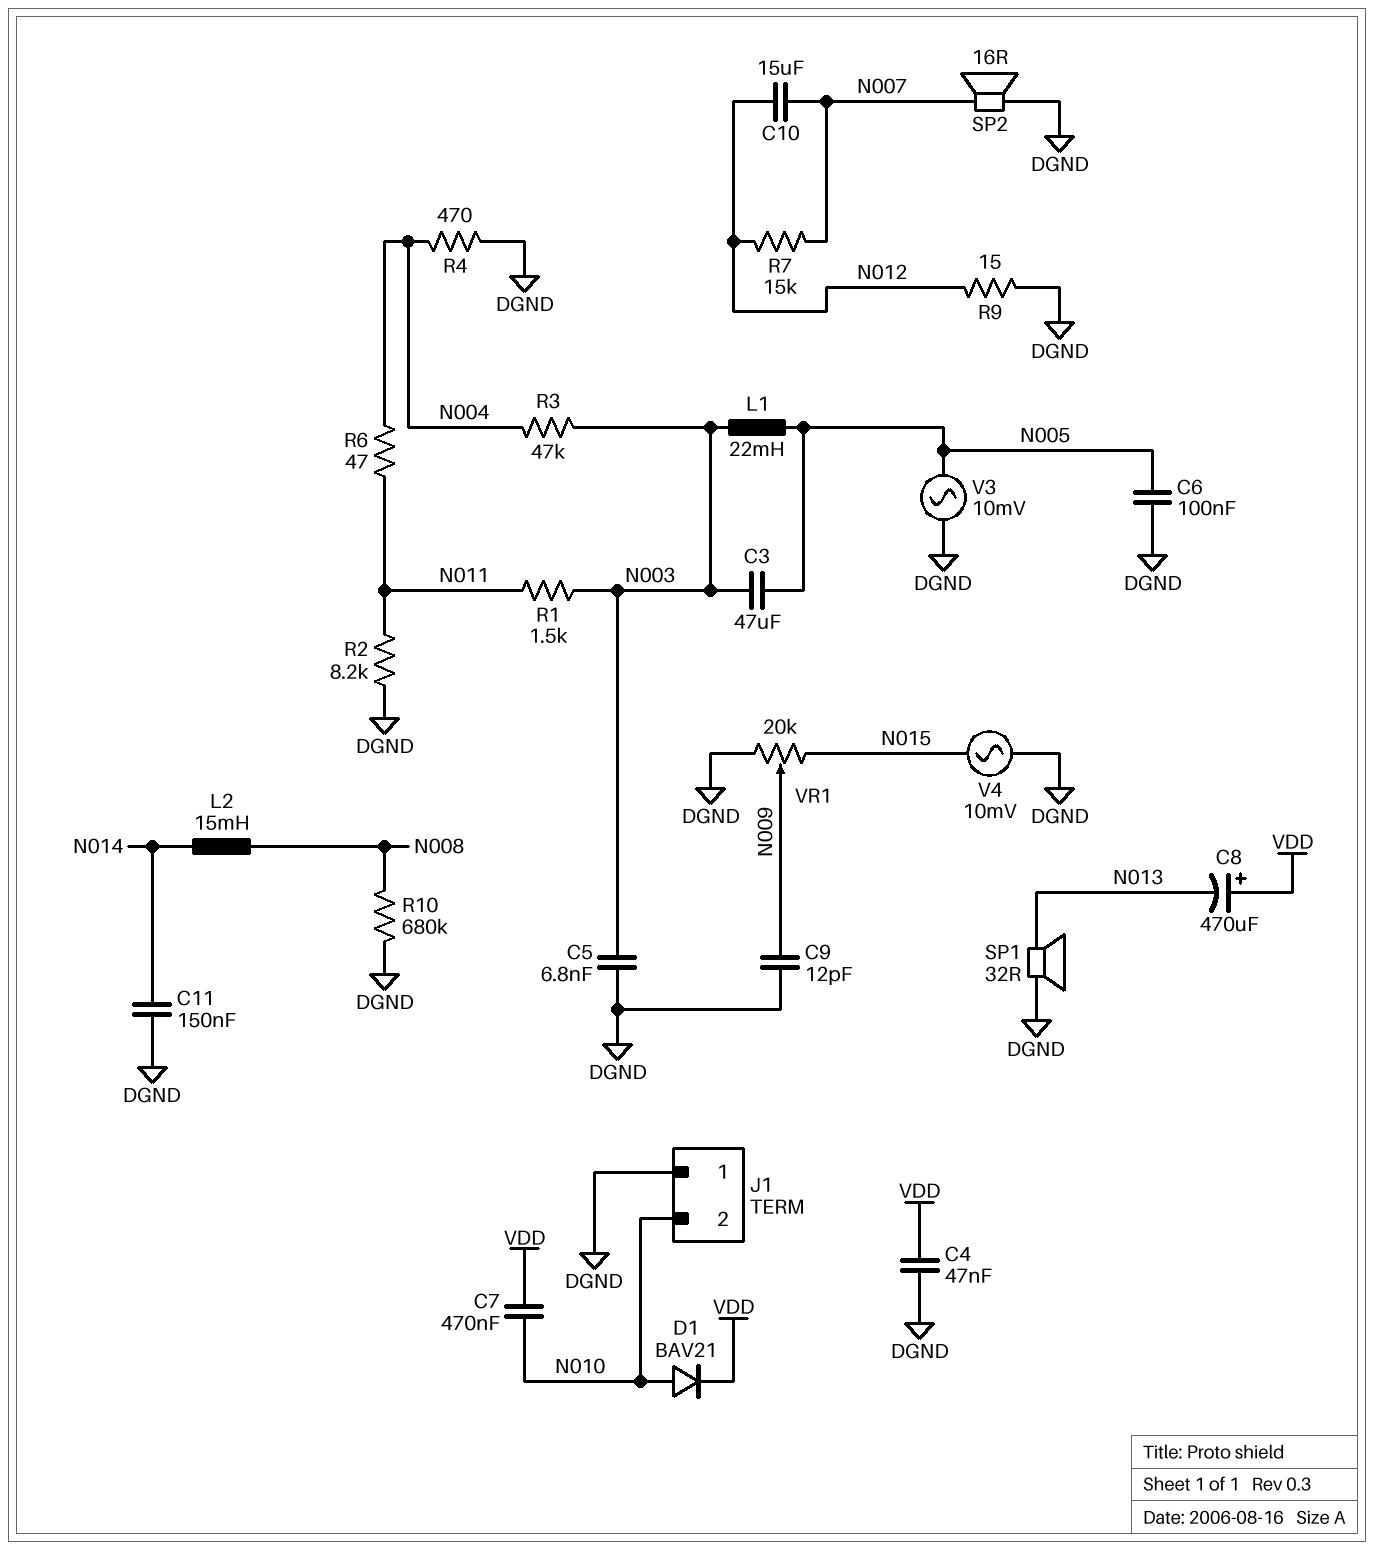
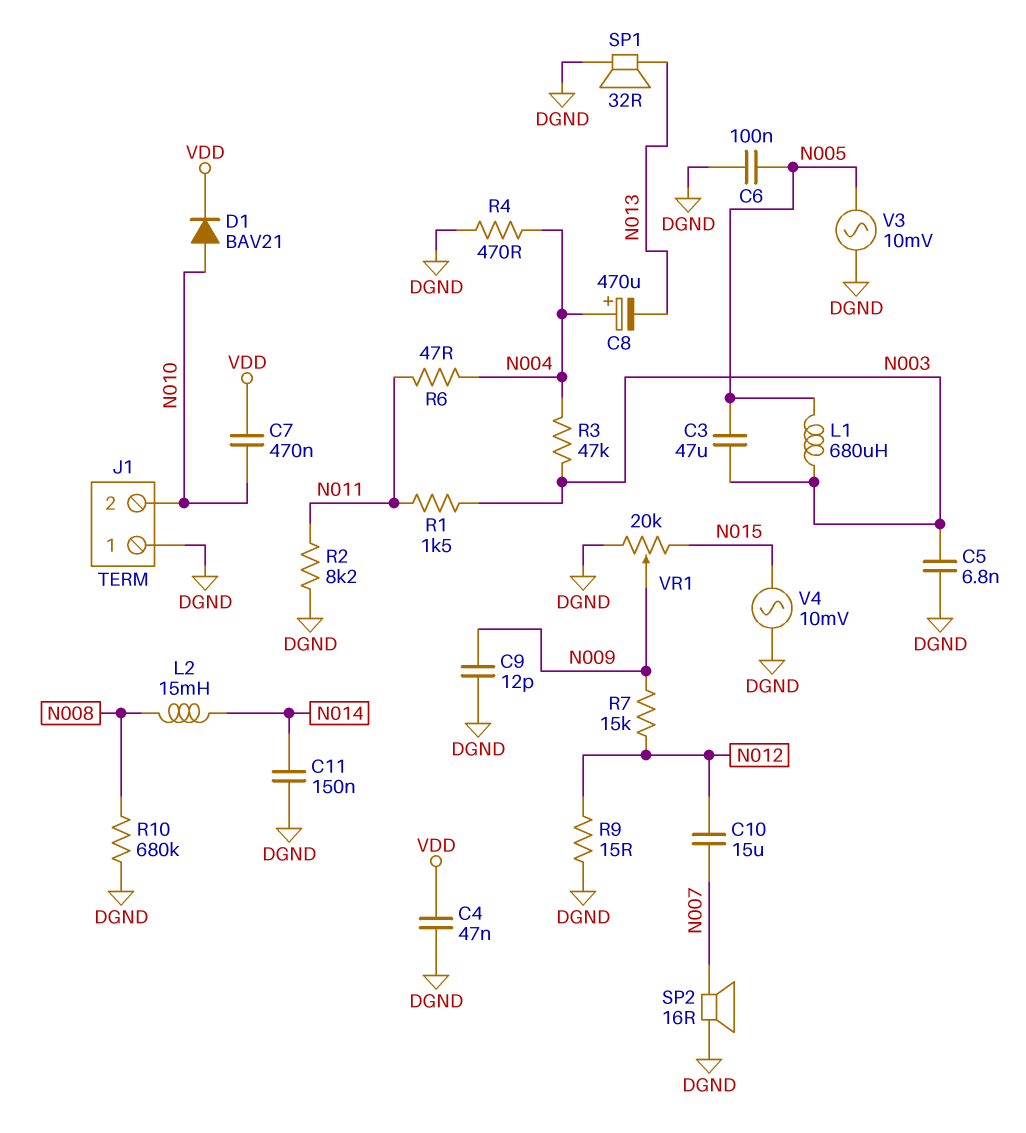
C8: 470uF (plus VDD, minus N013) -> 470uF (plus N004, minus N013)
L1: 22mH (N003, N005) -> 680uH (N003, N005)
R7: 15k (N007, N012) -> 15k (N009, N012)

